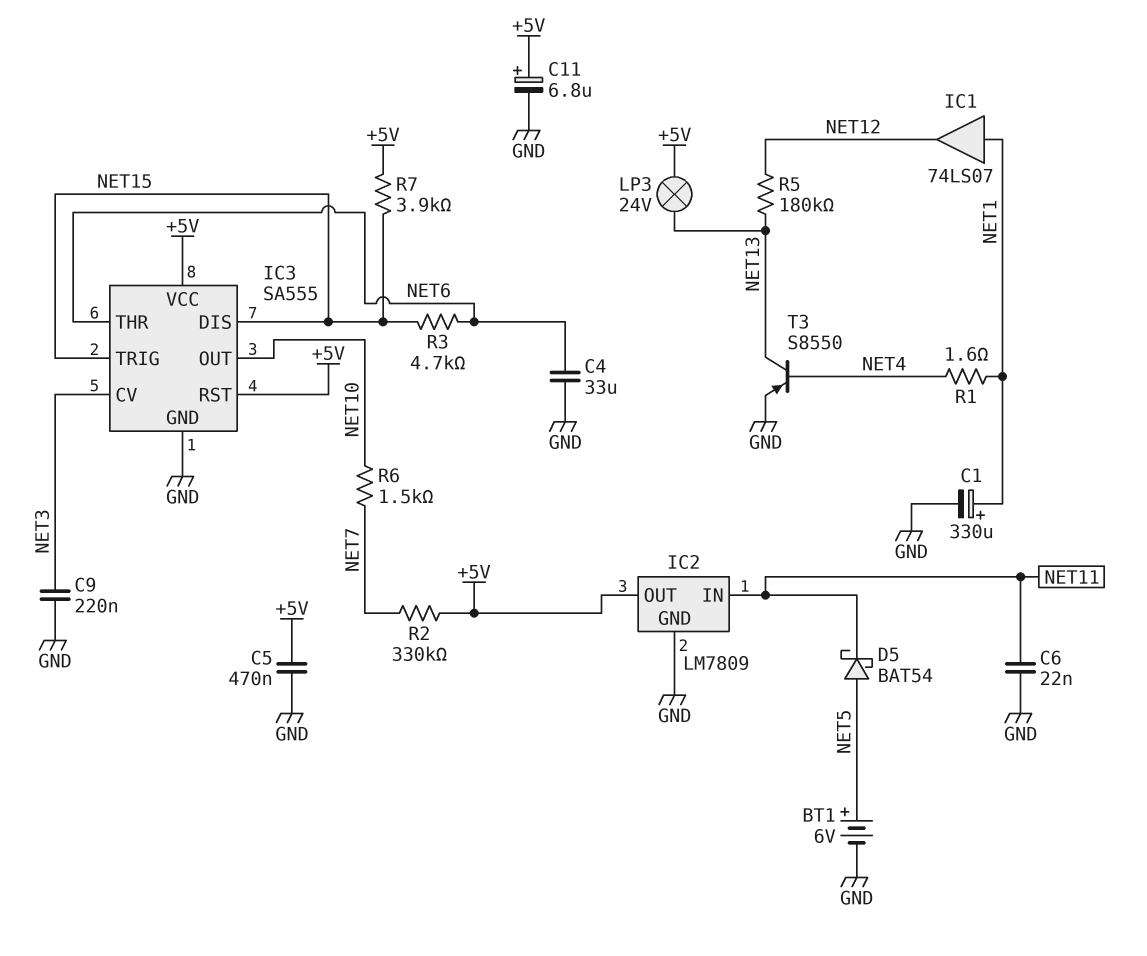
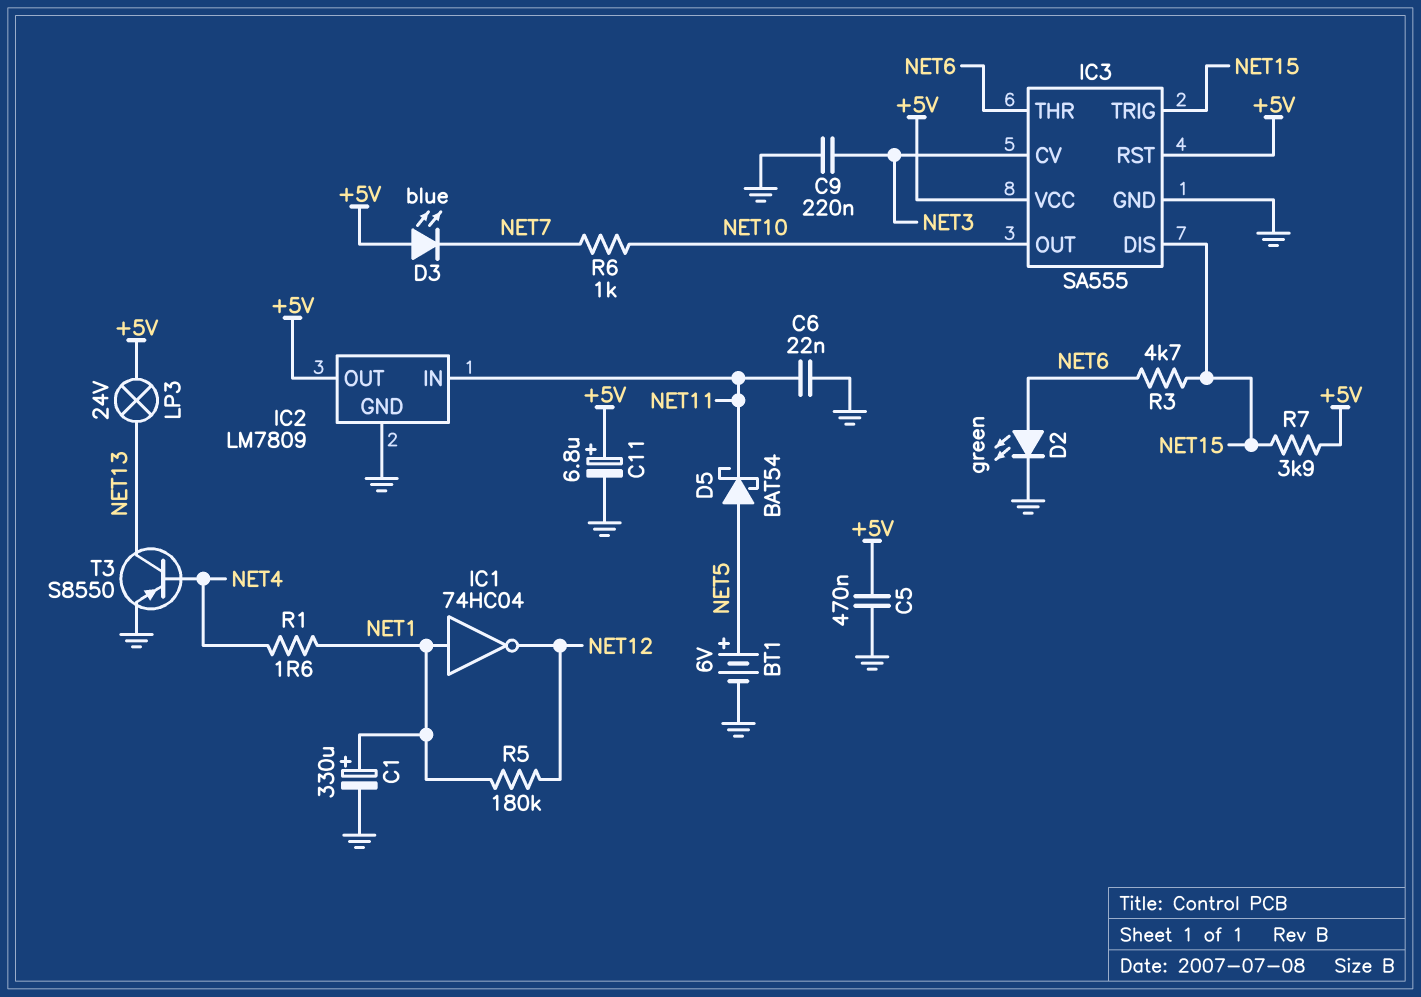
C4: 33uF (GND, NET6) -> none
D2: none -> LED green (A NET6, K GND)
D3: none -> LED blue (A +5V, K NET7)
IC1: buffer 74LS07 (in NET1, out NET12) -> NOT 74HC04 (in NET1, out NET12)
R2: 330k (+5V, NET7) -> none
R5: 180k (NET12, NET13) -> 180k (NET1, NET12)
R6: 1.5k (NET7, NET10) -> 1k (NET7, NET10)

